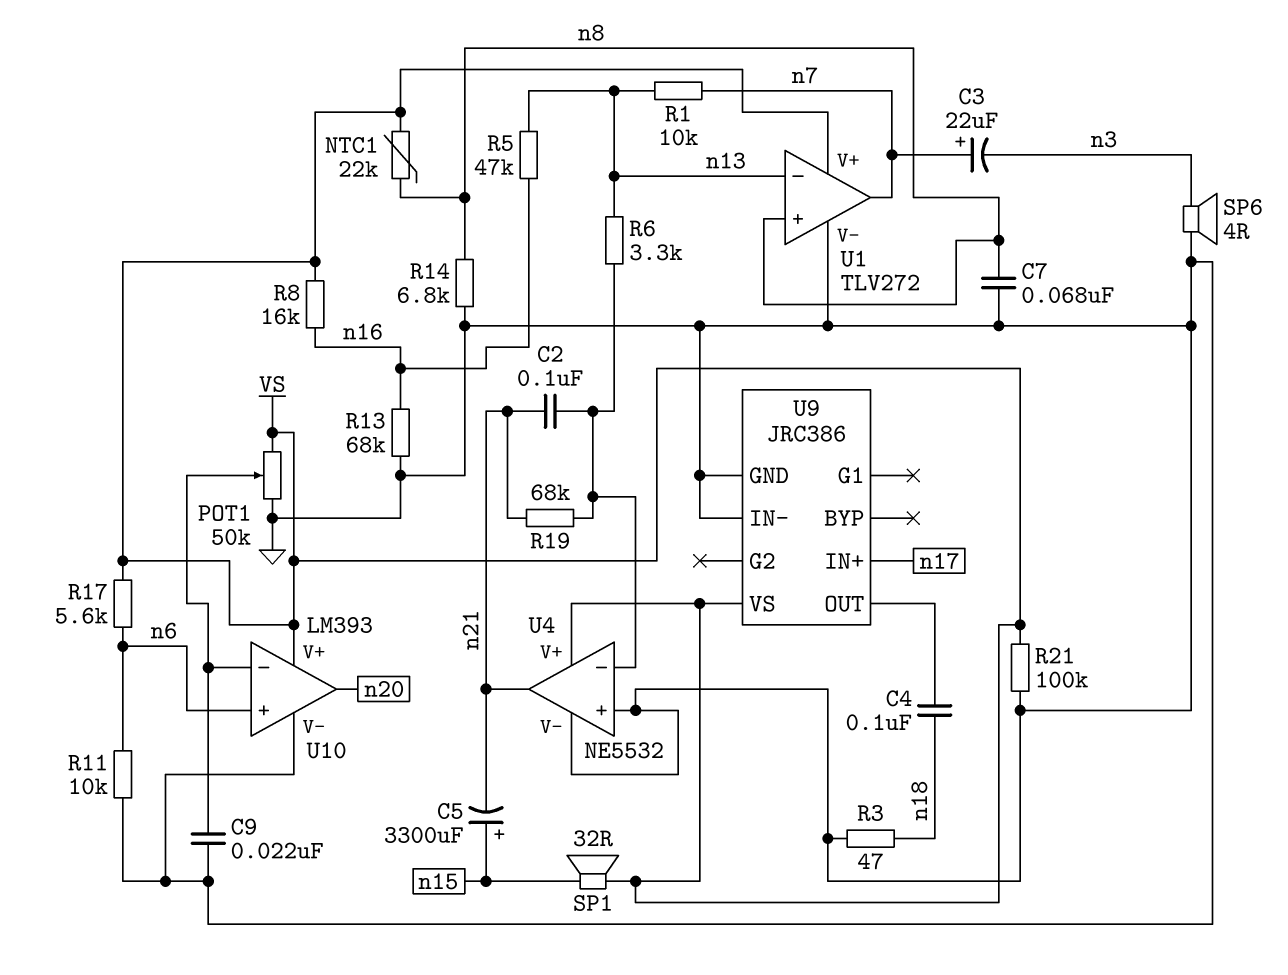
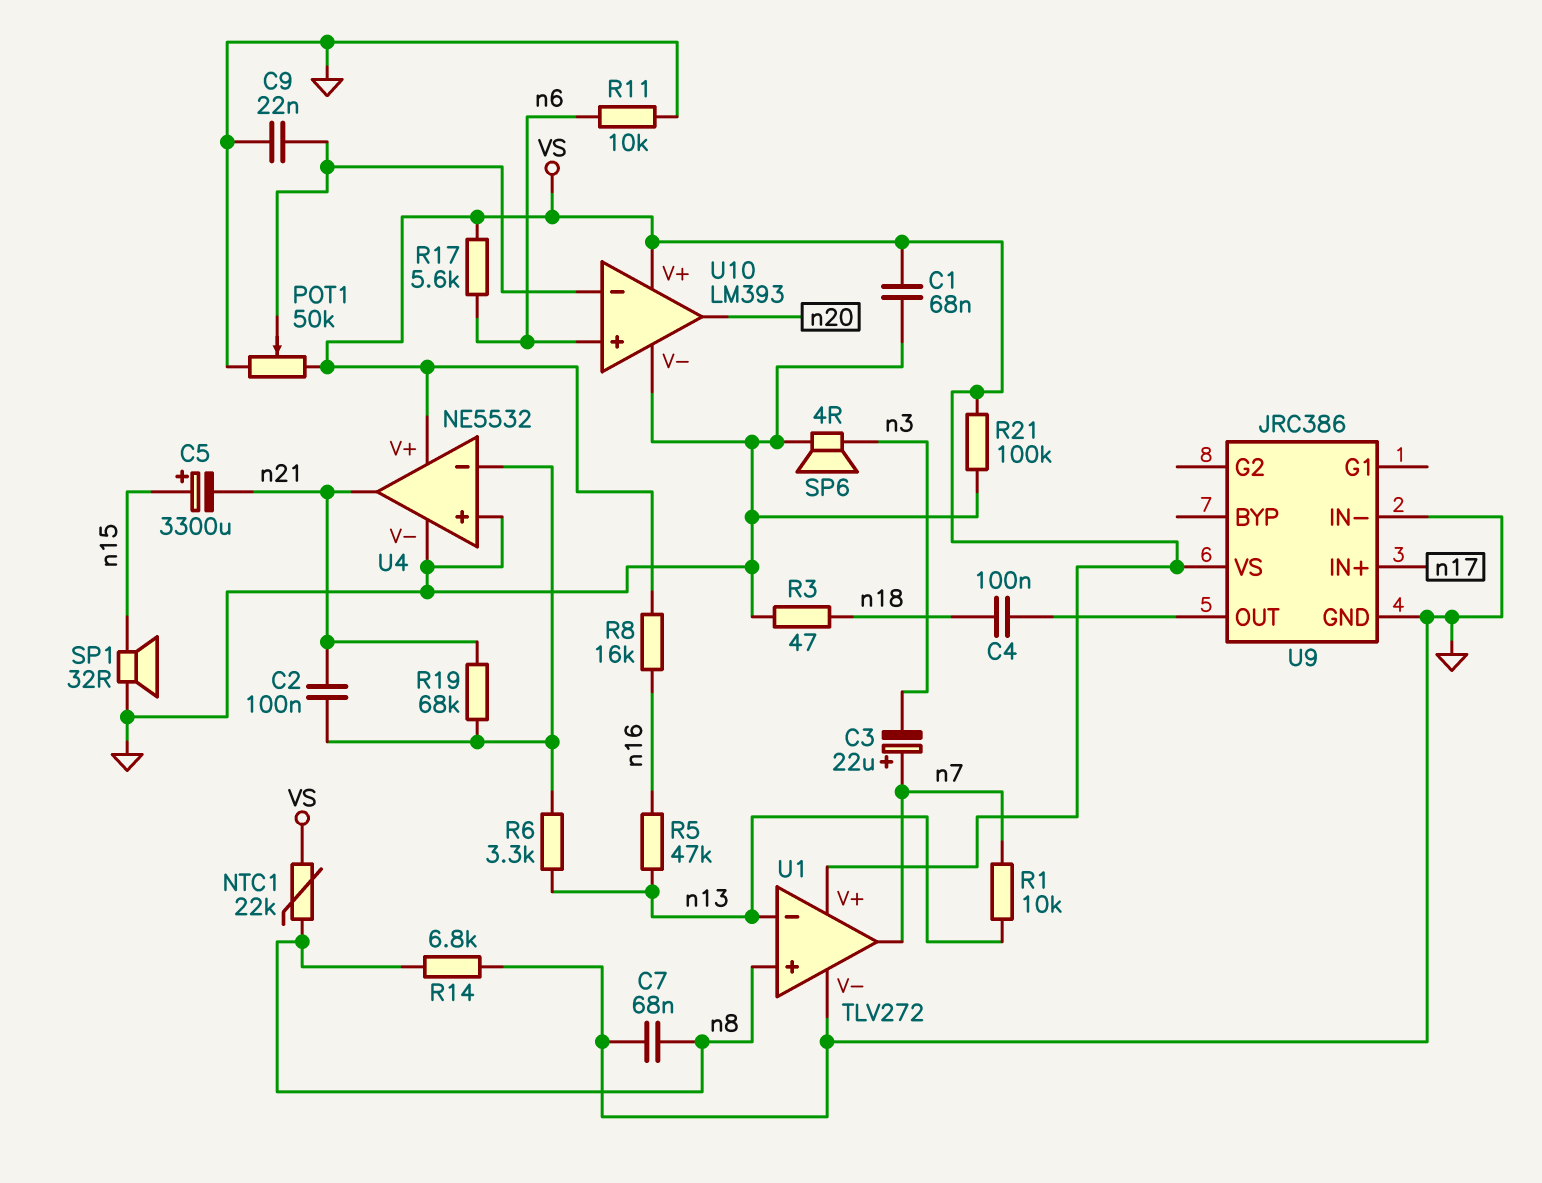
C1: none -> 68nF (GND, VS)
R13: 68k (GND, n16) -> none
SP1: speaker 32R (VS, n15) -> speaker 32R (GND, n15)

